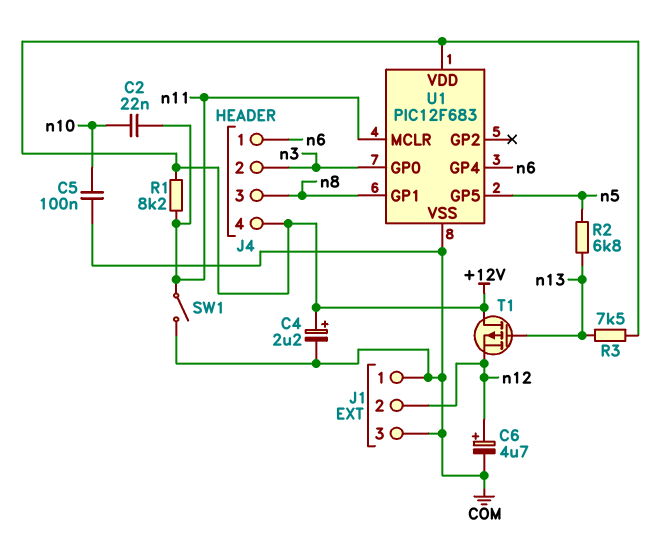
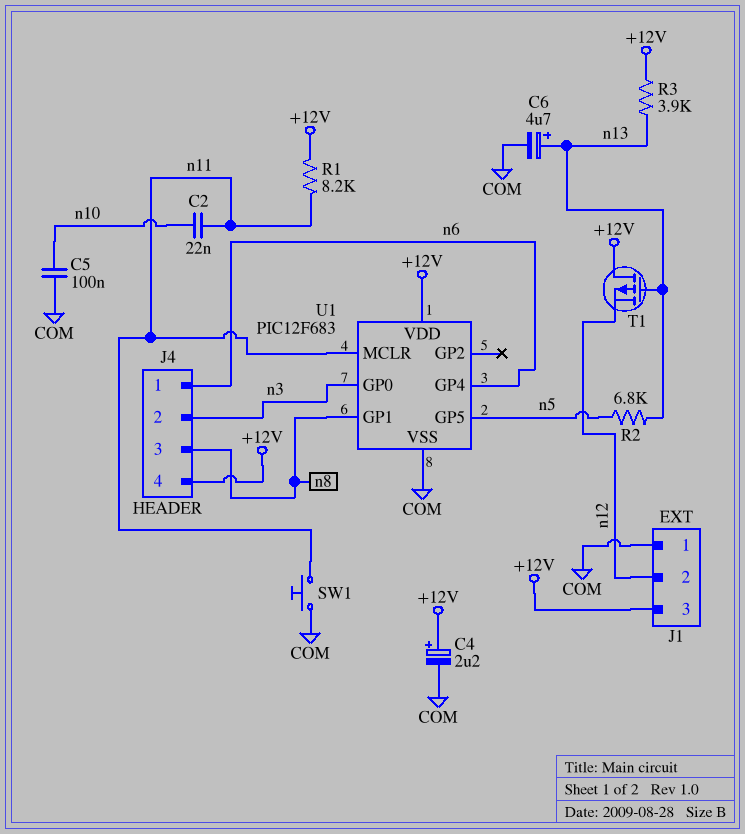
C6: 4.7uF (plus n12, minus COM) -> 4.7uF (plus n13, minus COM)
J1 pin 3: COM -> +12V
R3: 7.5k (+12V, n13) -> 3.9k (+12V, n13)
SW1: switch (COM, n11) -> button (COM, n11)

